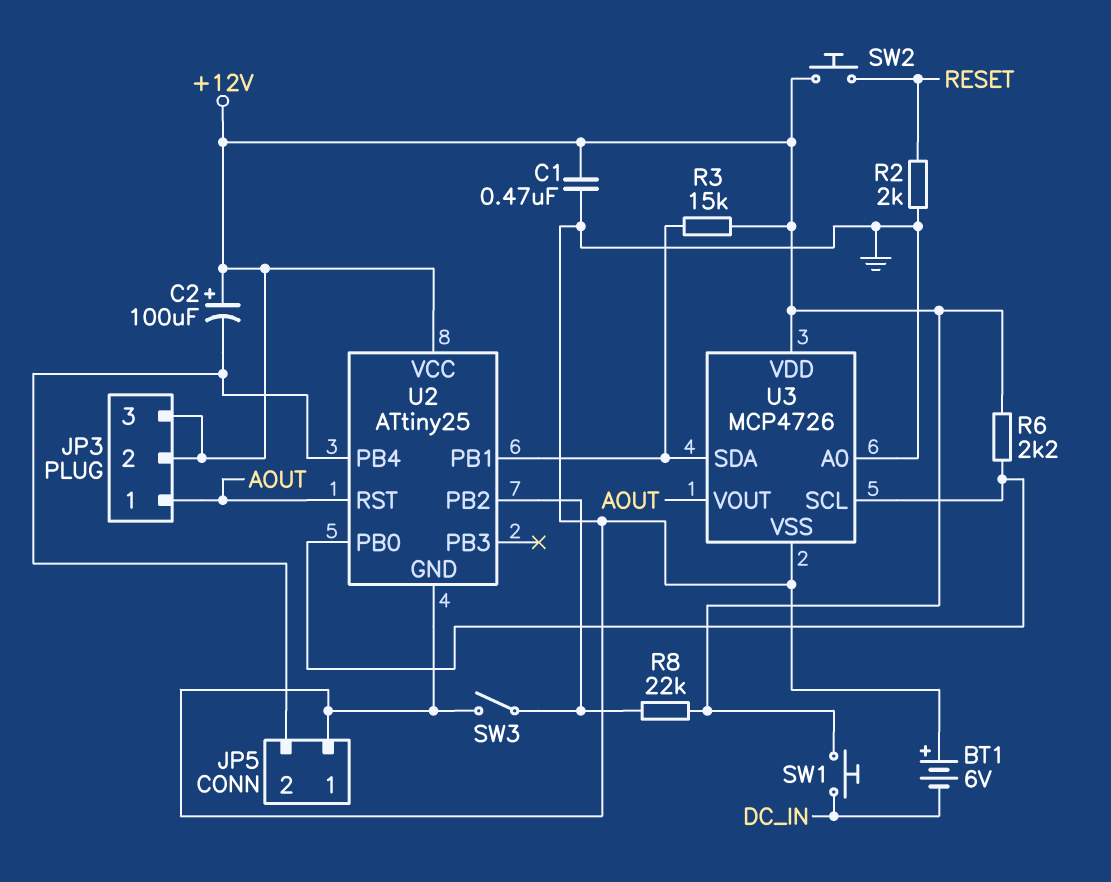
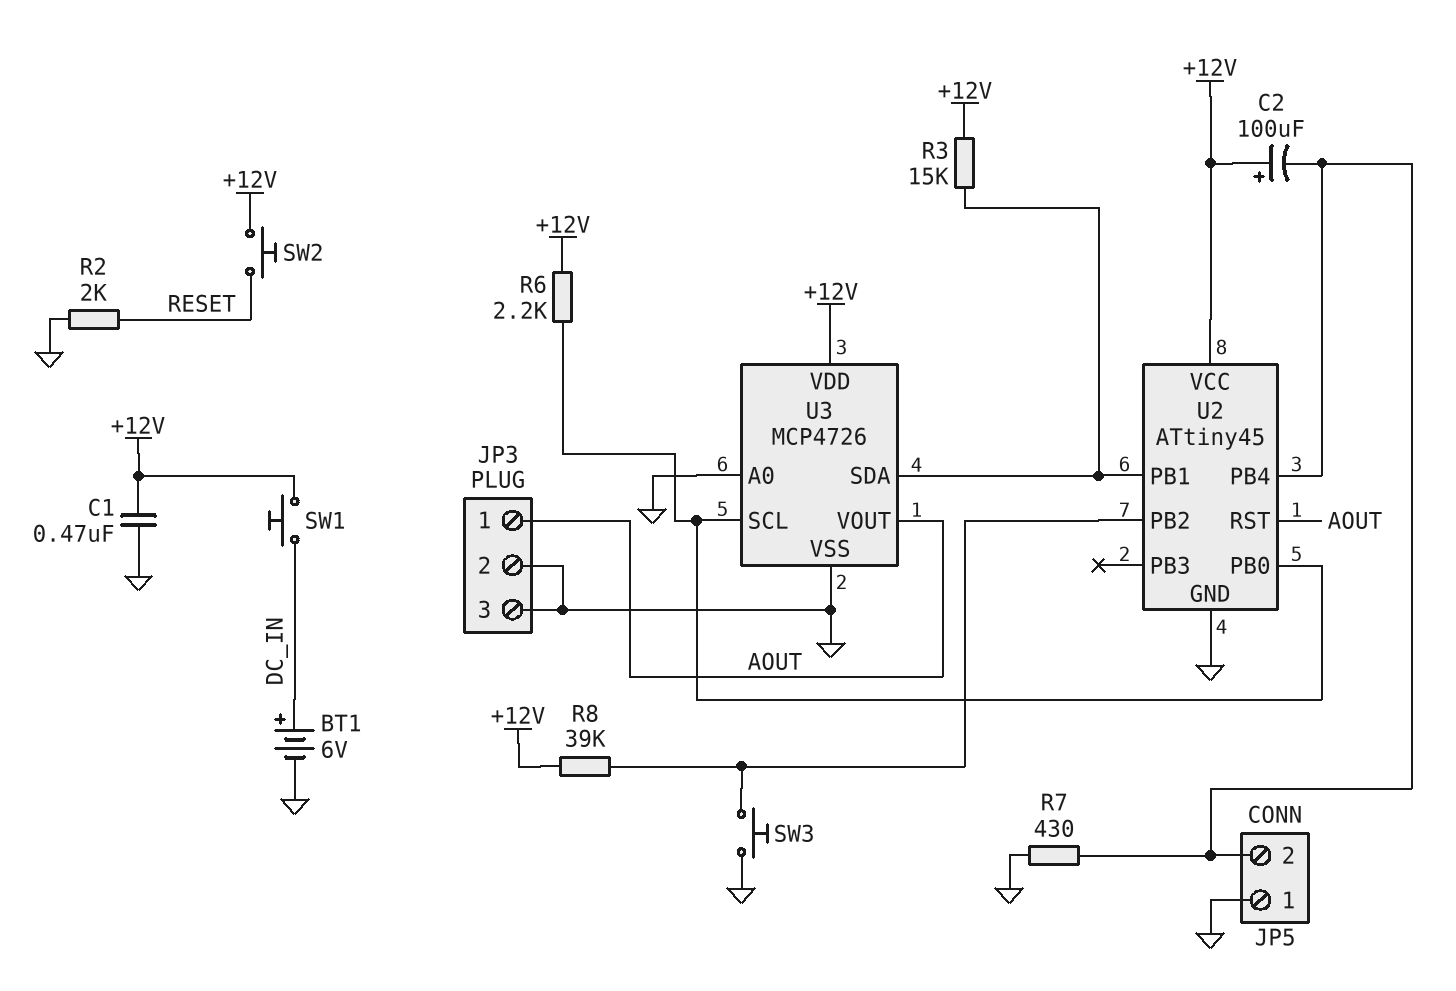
BT1: 6V (plus GND, minus DC_IN) -> 6V (plus DC_IN, minus GND)
JP3 pin 2: +12V -> GND
JP3 pin 3: +12V -> GND
R7: none -> 430 (GND, JP5/2)
R8: 22k (+12V, U2/PB2) -> 39k (+12V, U2/PB2)
SW3: switch (GND, U2/PB2) -> button (GND, U2/PB2)
U2: ATtiny25 -> ATtiny45

